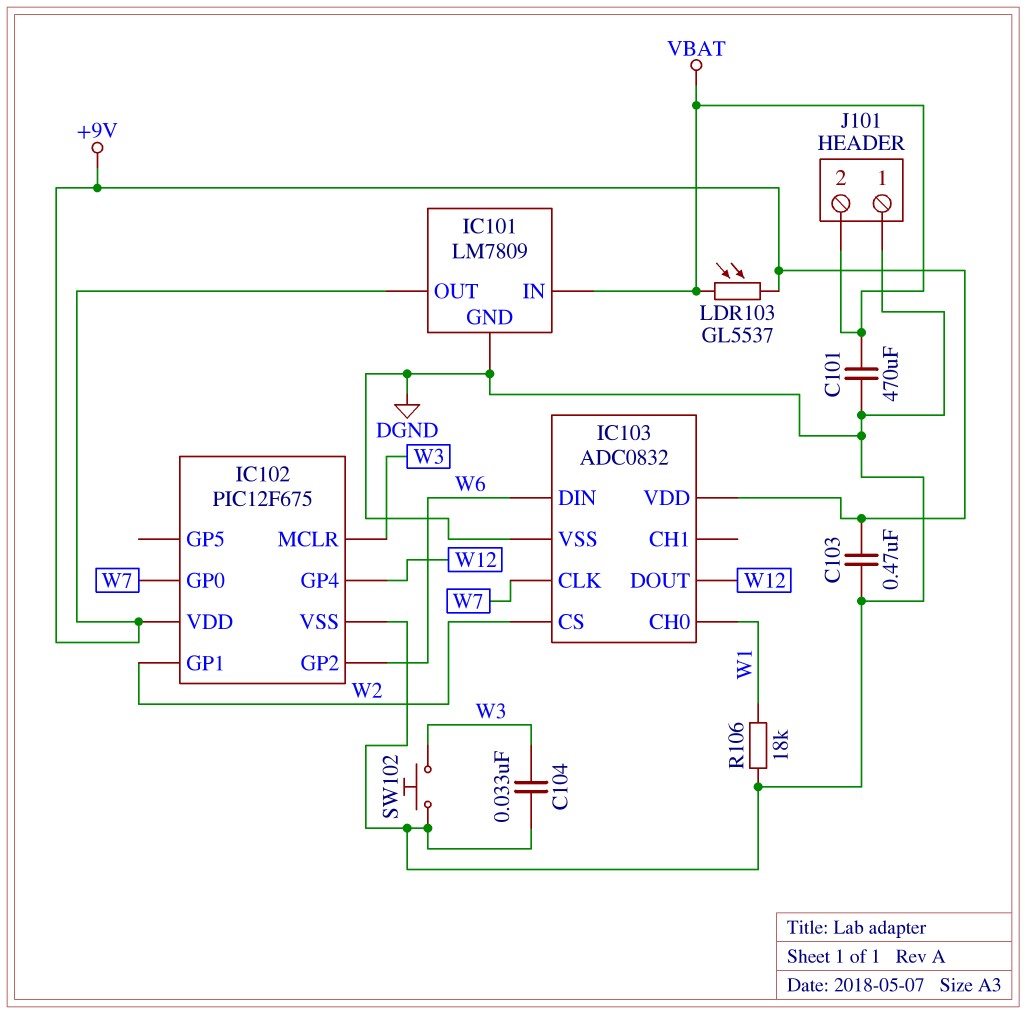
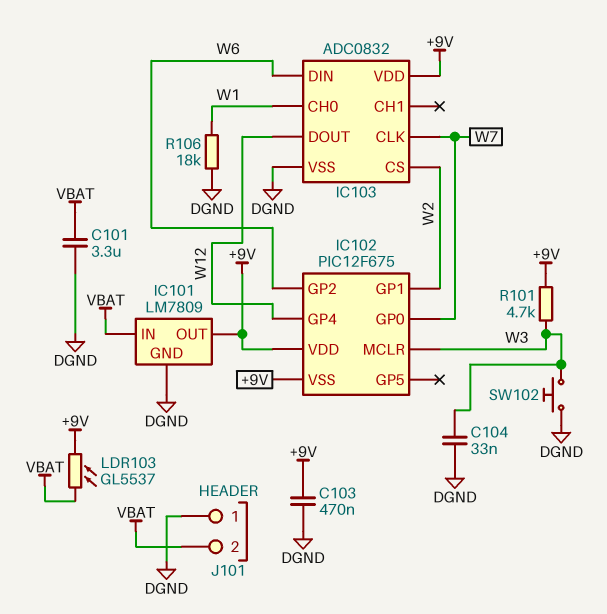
C101: 470uF (DGND, VBAT) -> 3.3uF (DGND, VBAT)
IC102 pin VSS: DGND -> +9V
R101: none -> 4.7k (+9V, W3)

